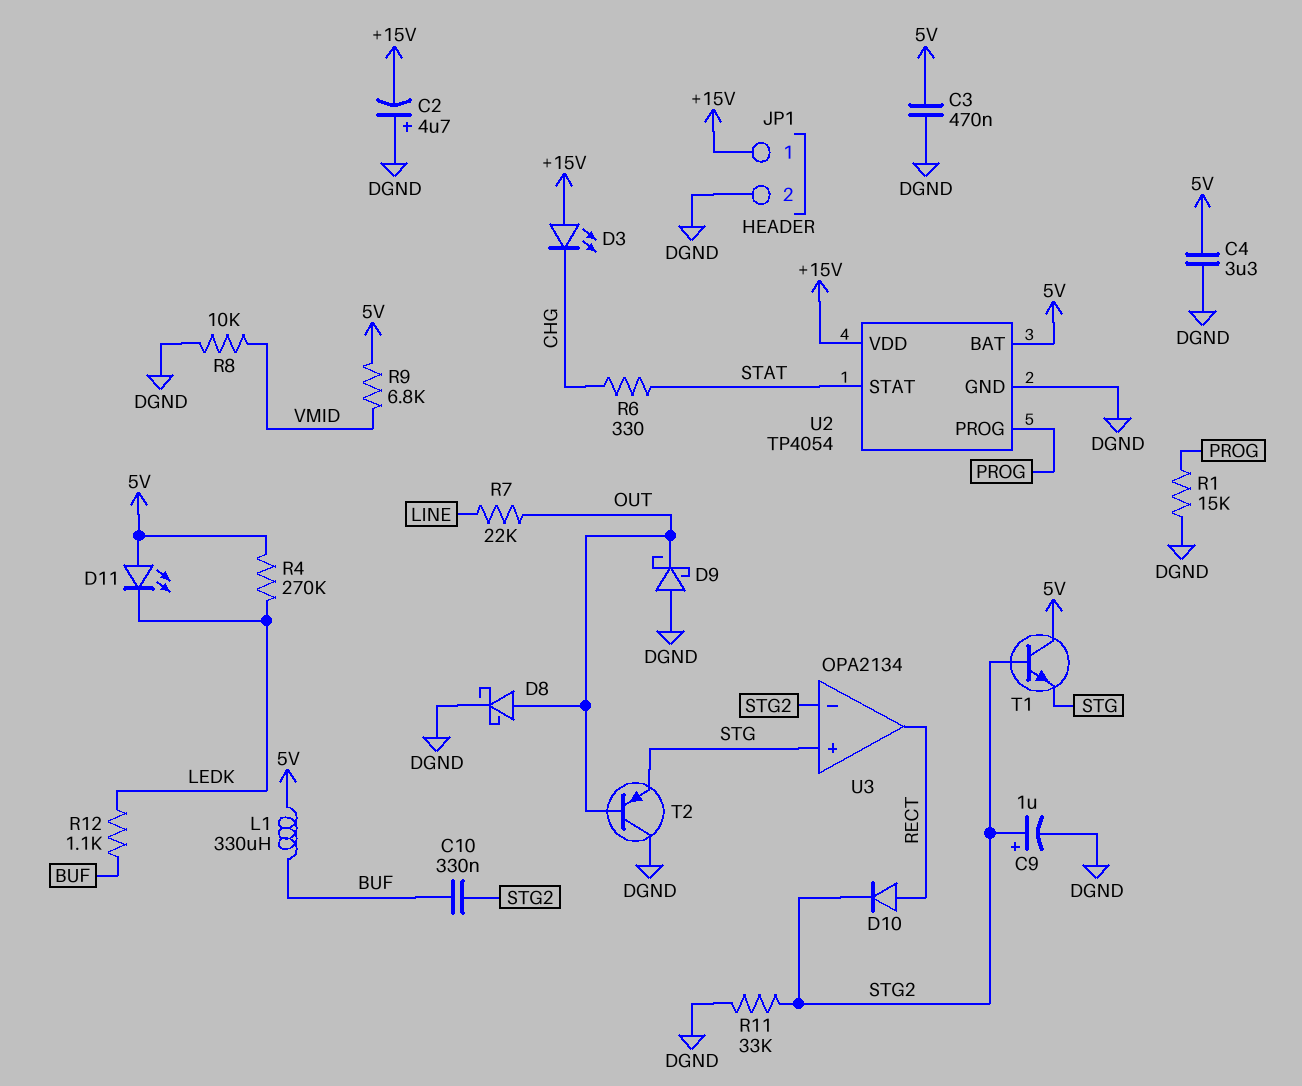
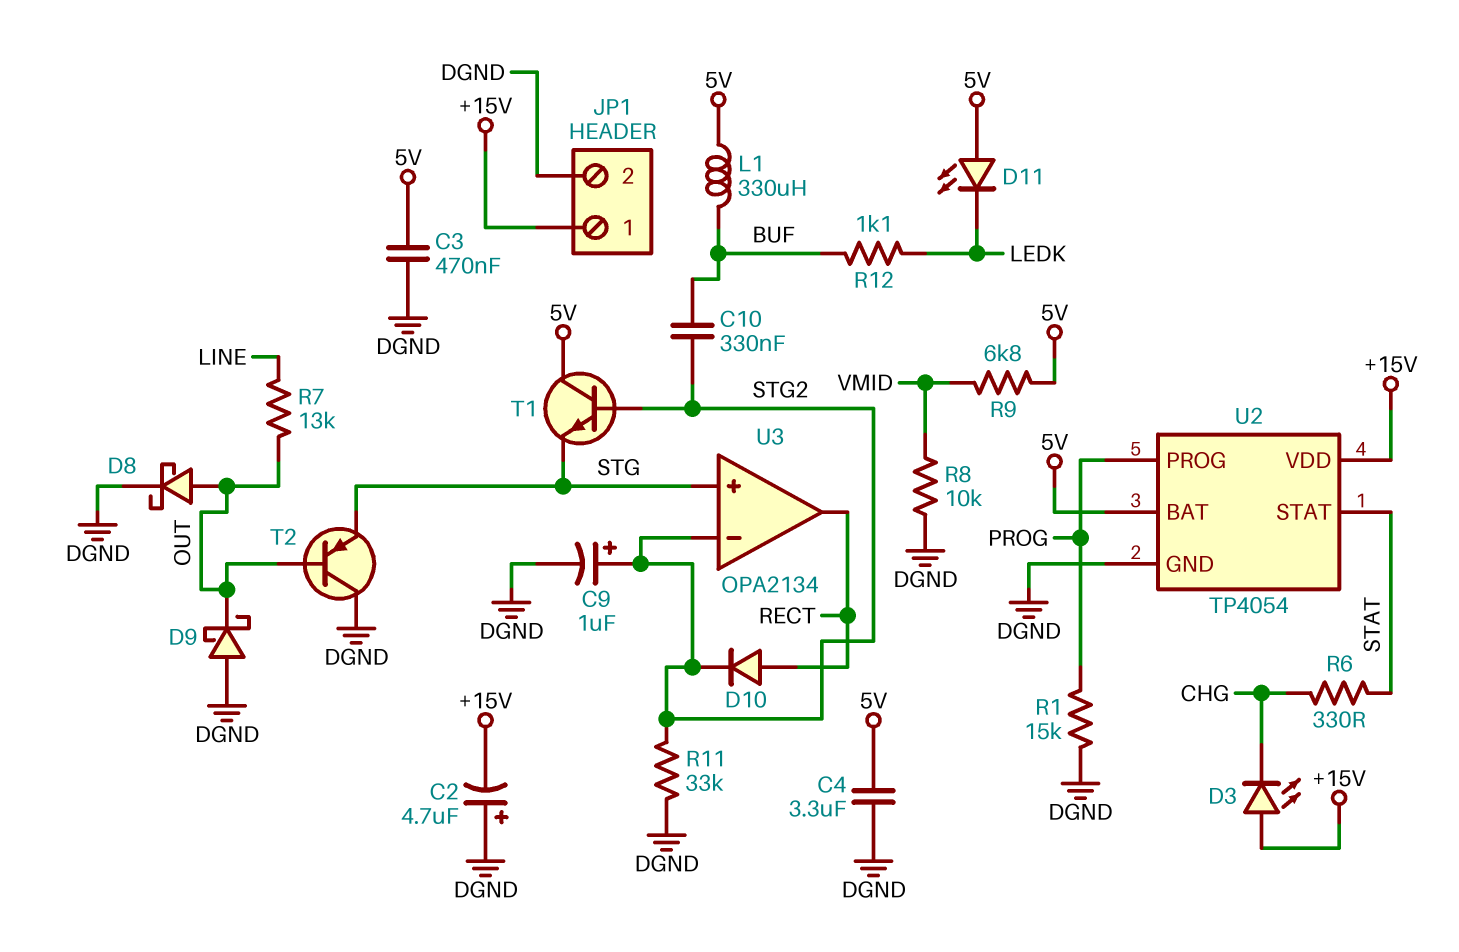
R4: 270k (5V, LEDK) -> none
R7: 22k (LINE, OUT) -> 13k (LINE, OUT)

